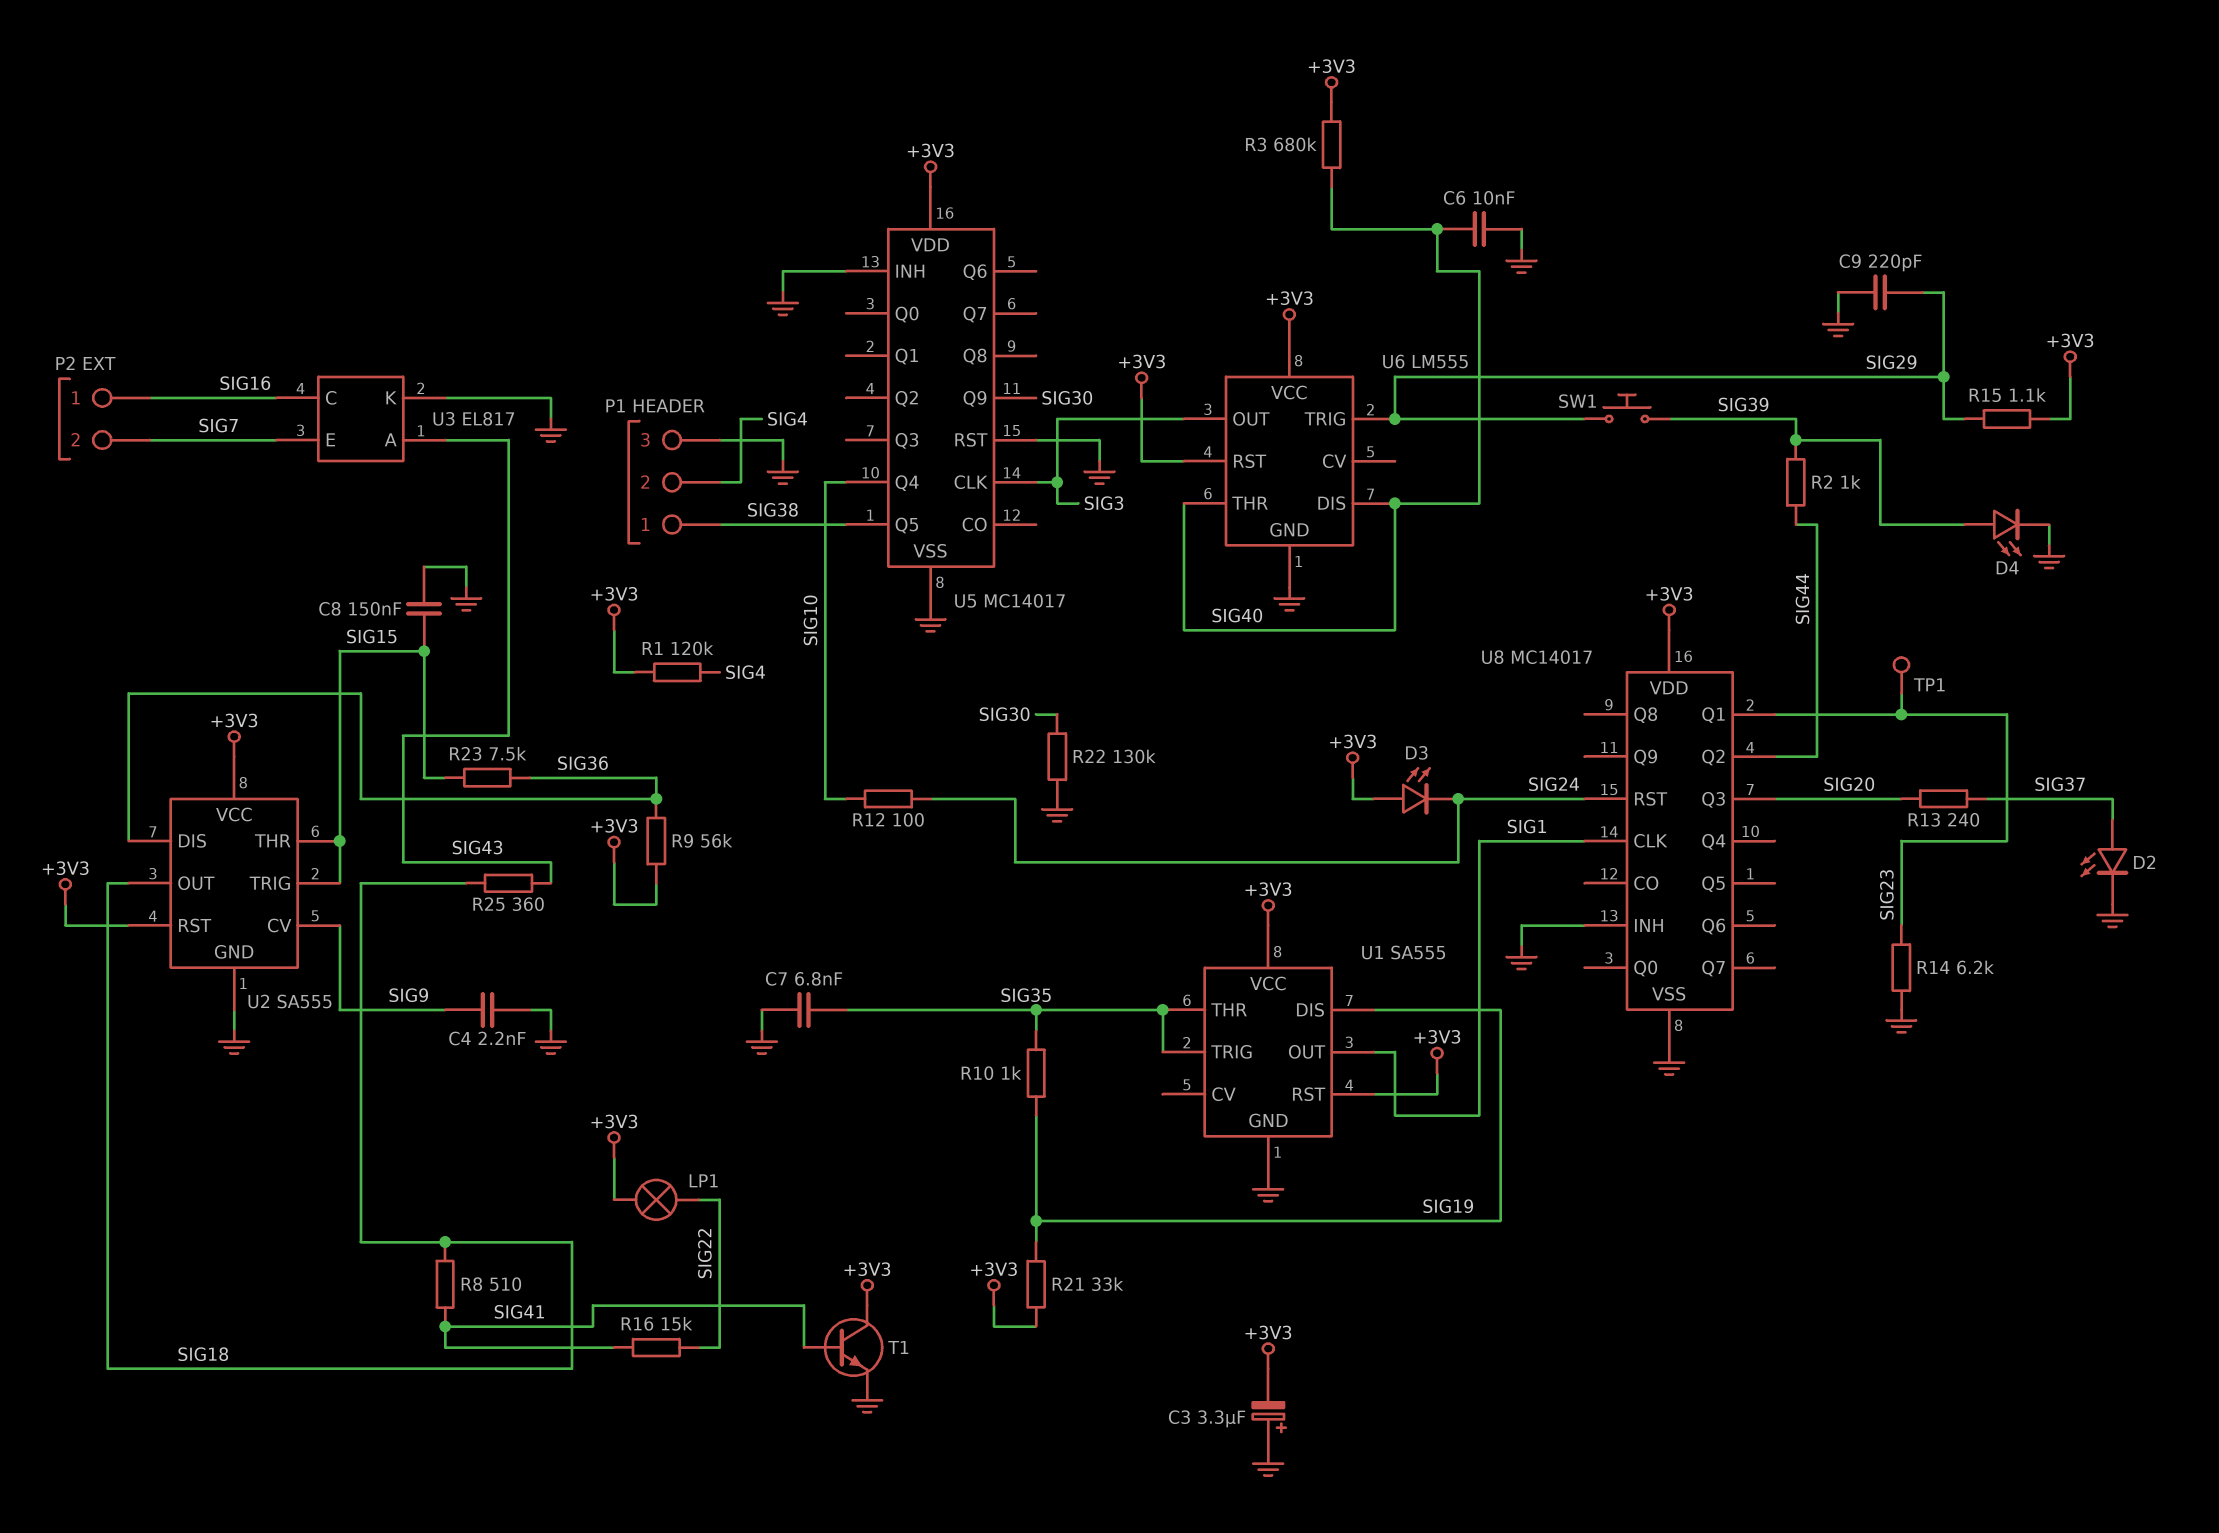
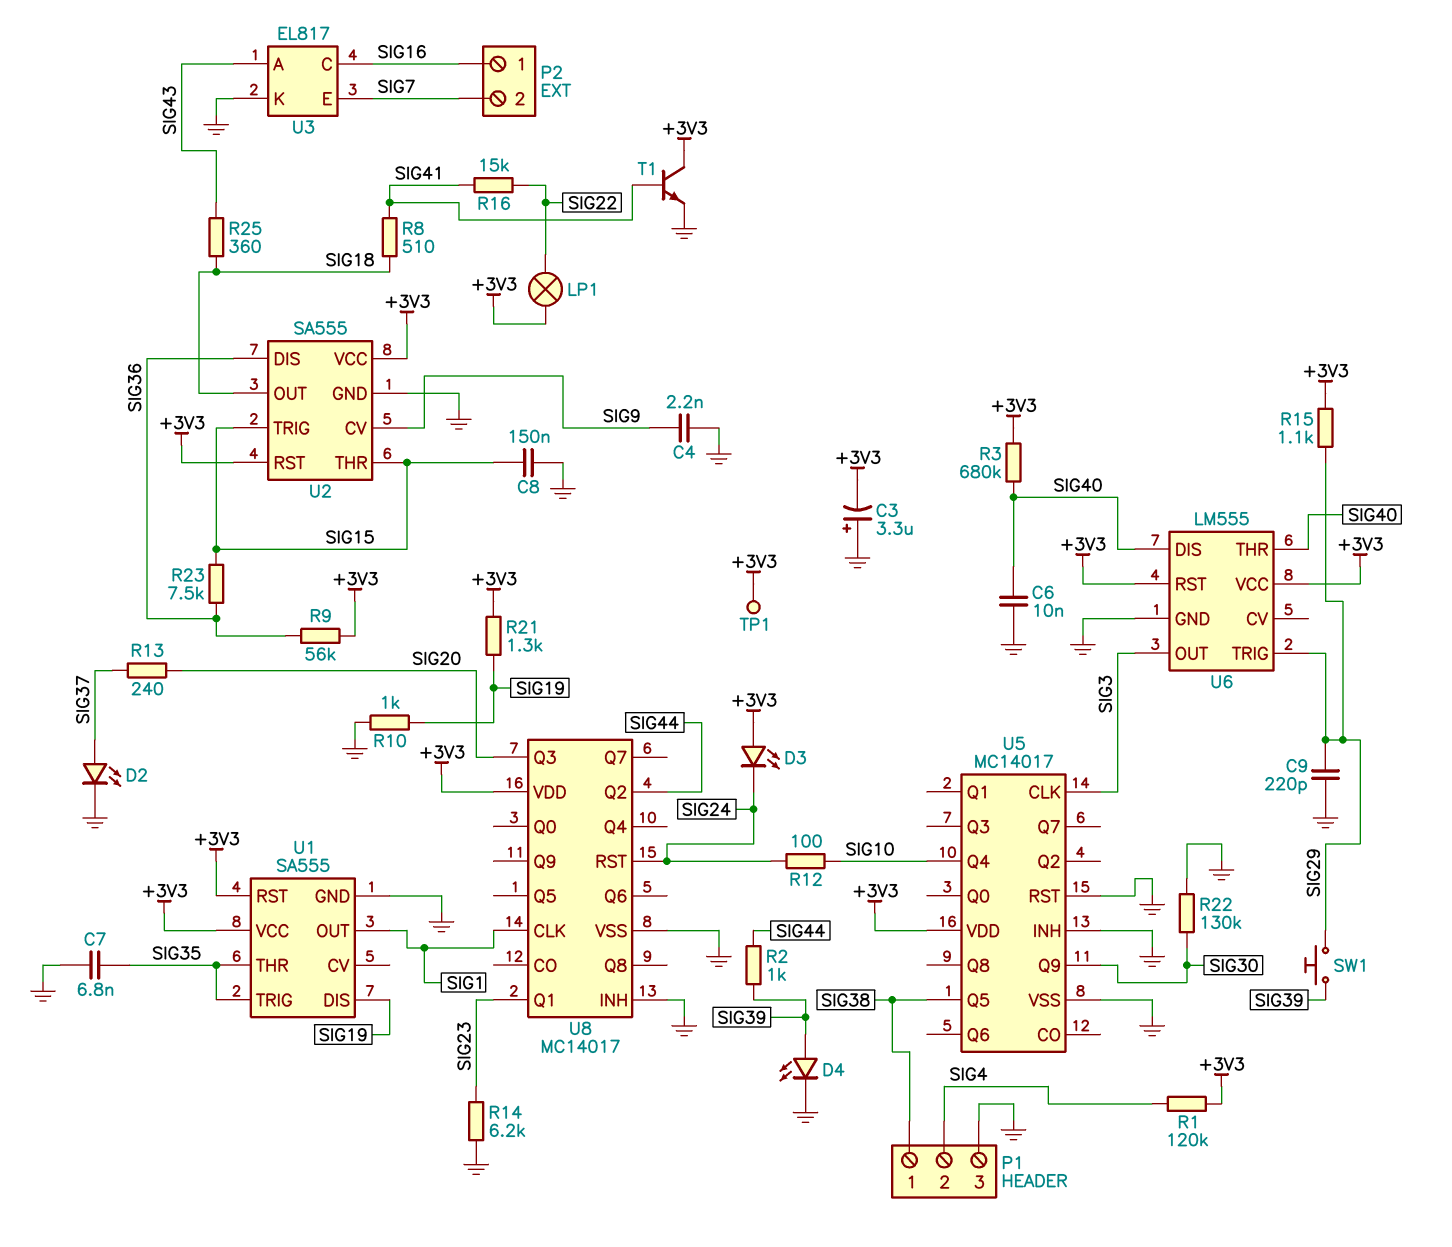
R10: 1k (SIG19, SIG35) -> 1k (GND, SIG19)
R21: 33k (+3V3, SIG19) -> 1.3k (+3V3, SIG19)
TP1: test point (SIG23) -> test point (+3V3)

